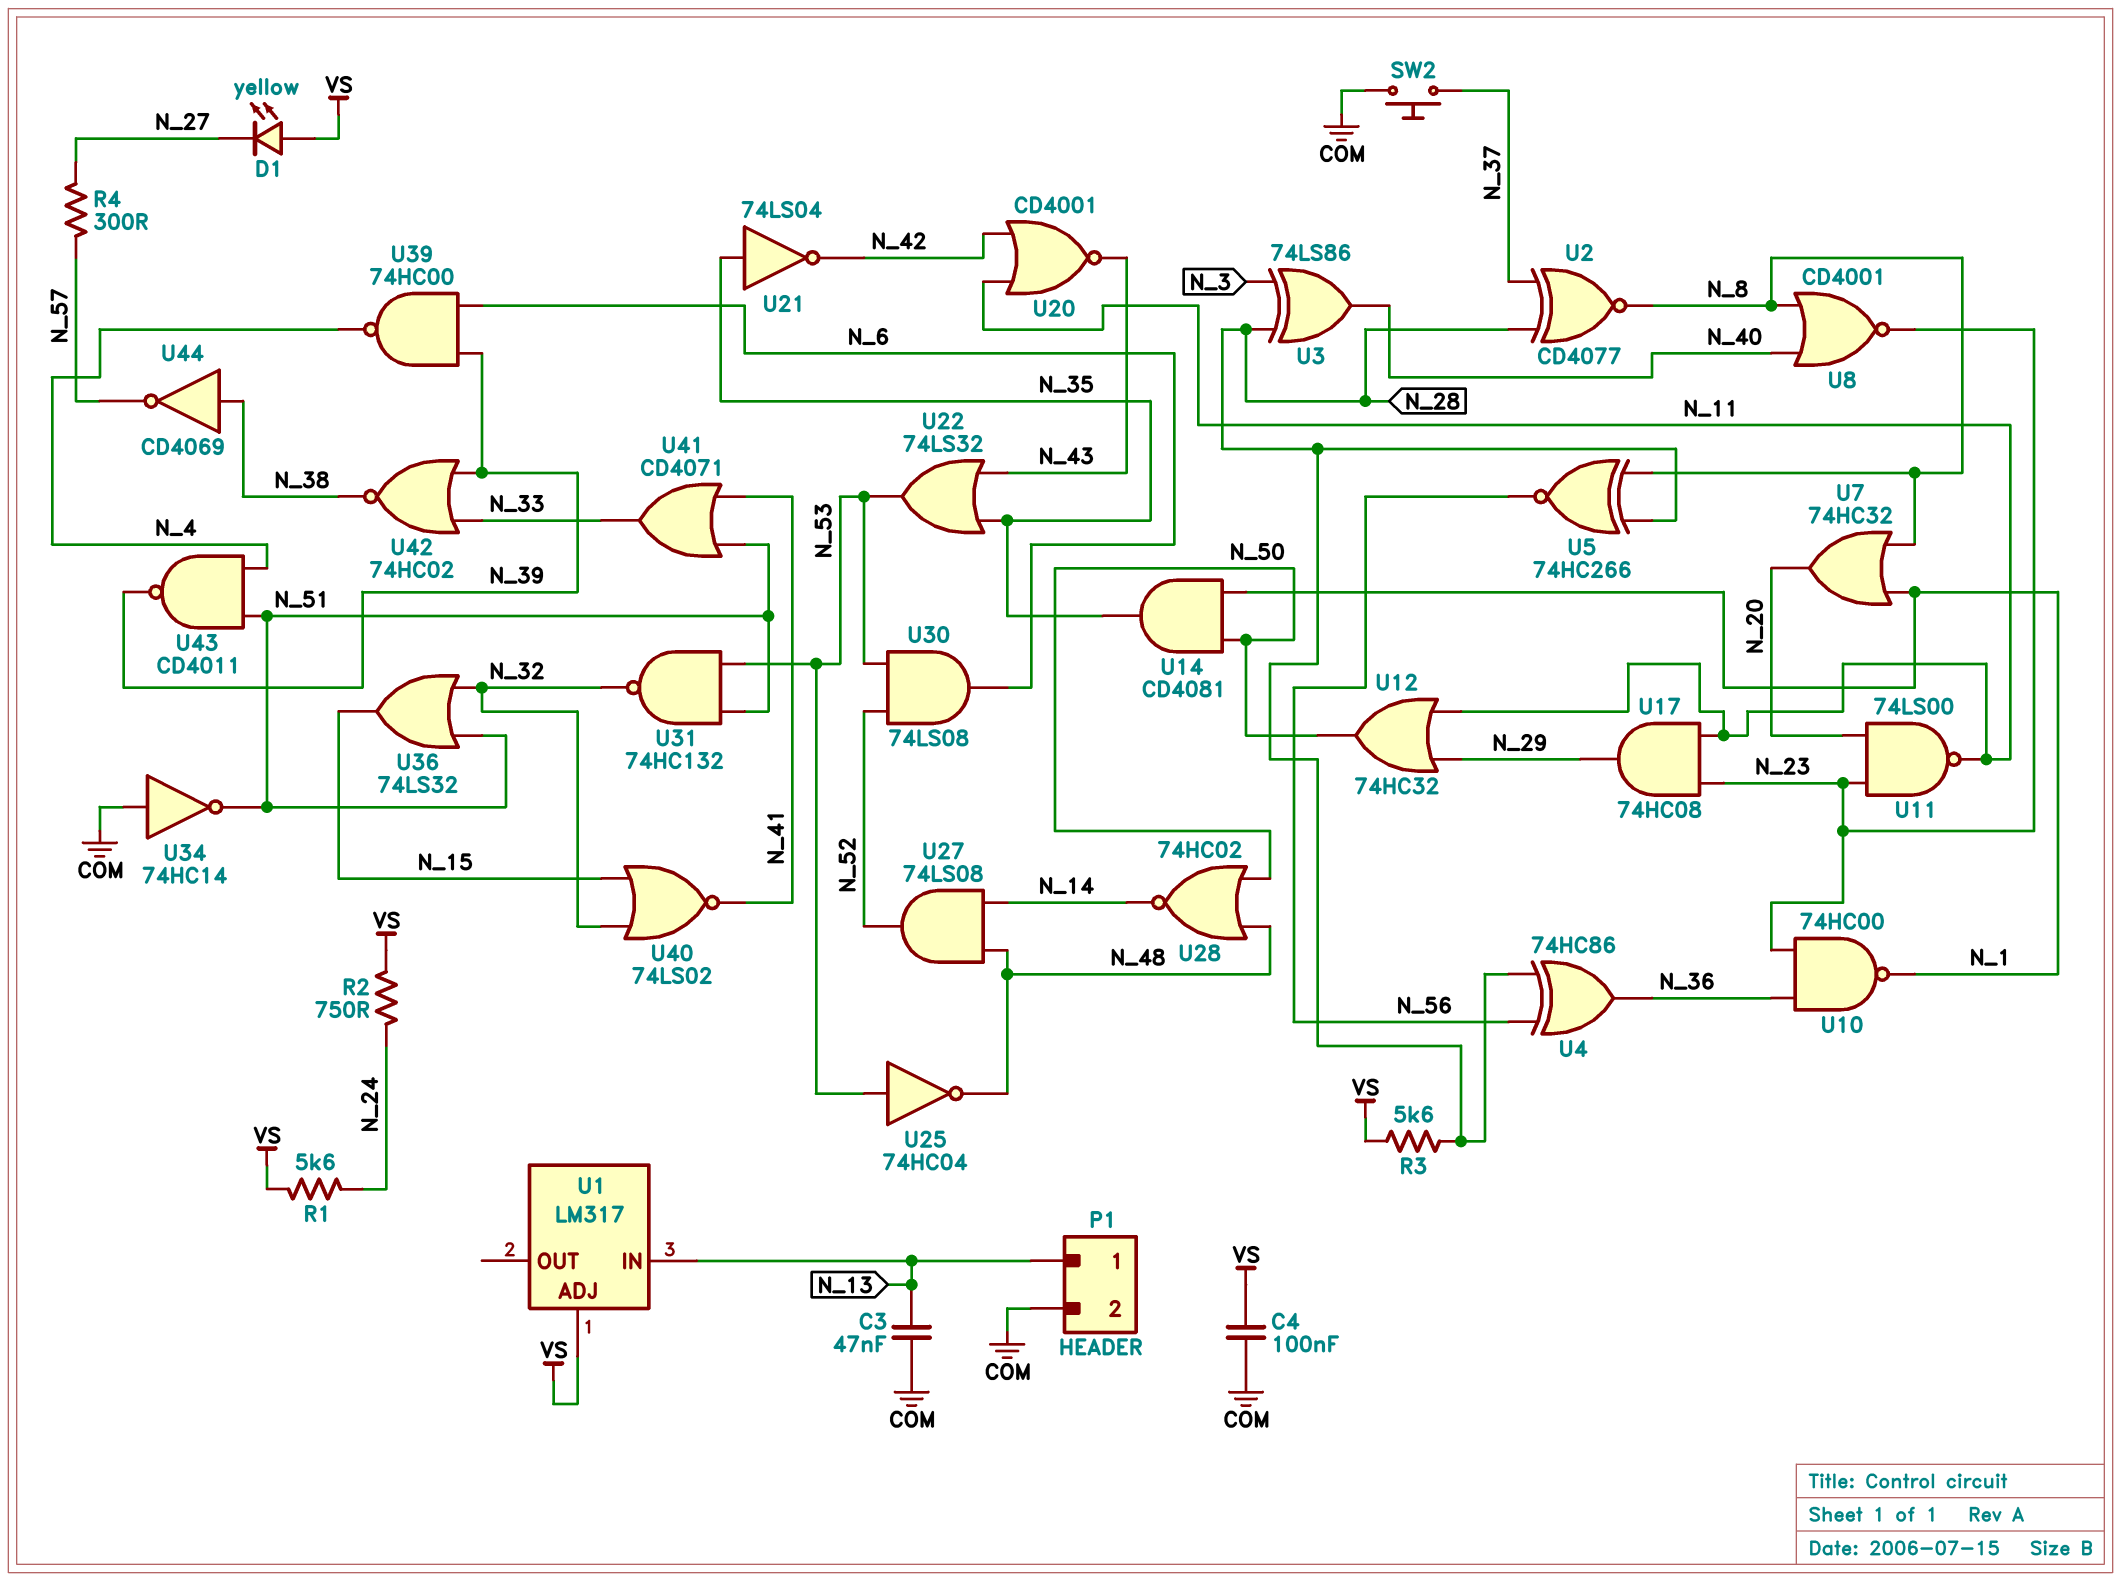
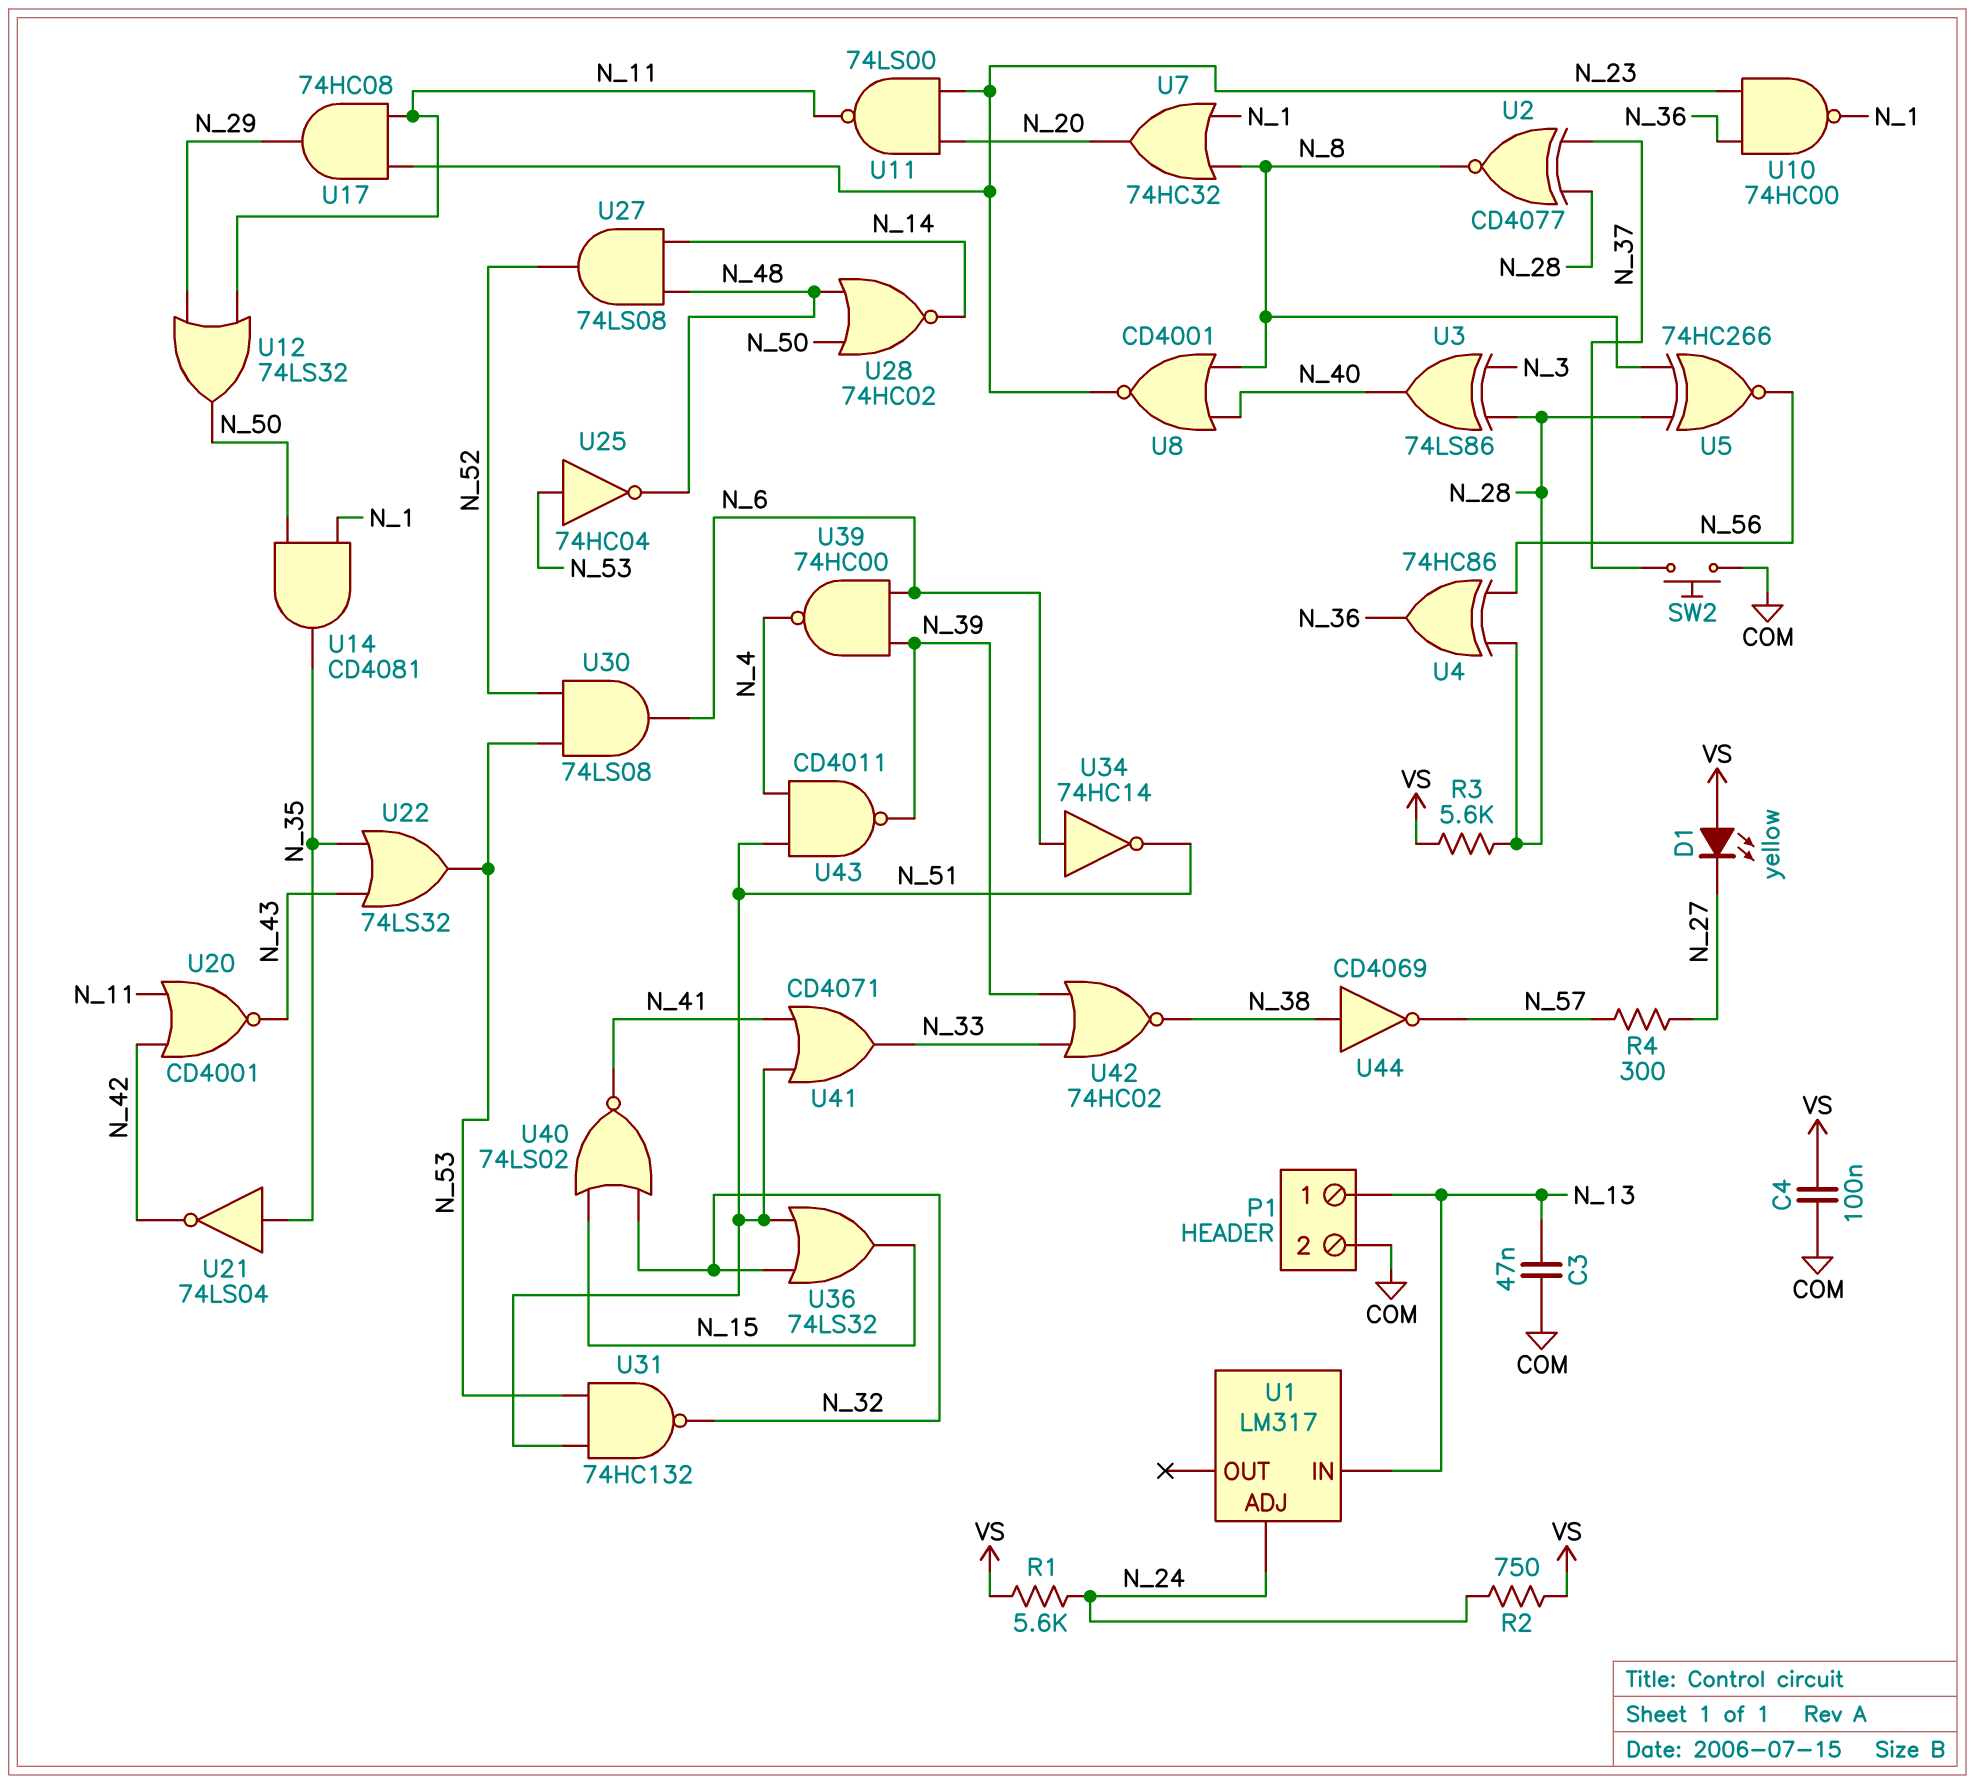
U1 pin ADJ: VS -> N_24
U12: OR 74HC32 (in N_11, in N_29, out N_50) -> OR 74LS32 (in N_11, in N_29, out N_50)
U34: NOT 74HC14 (in COM, out N_51) -> NOT 74HC14 (in N_6, out N_51)

